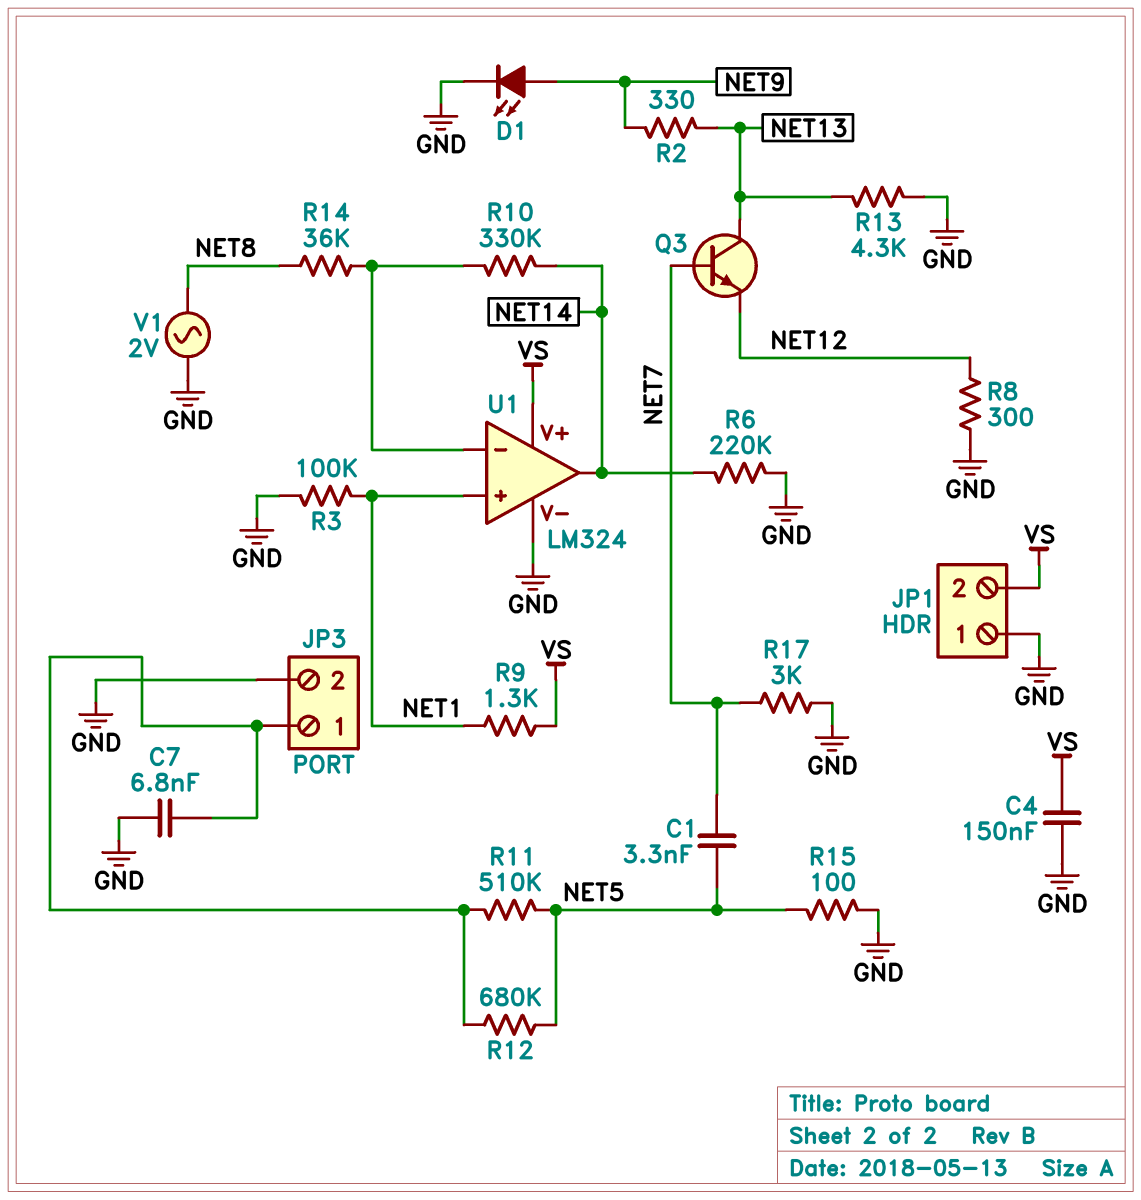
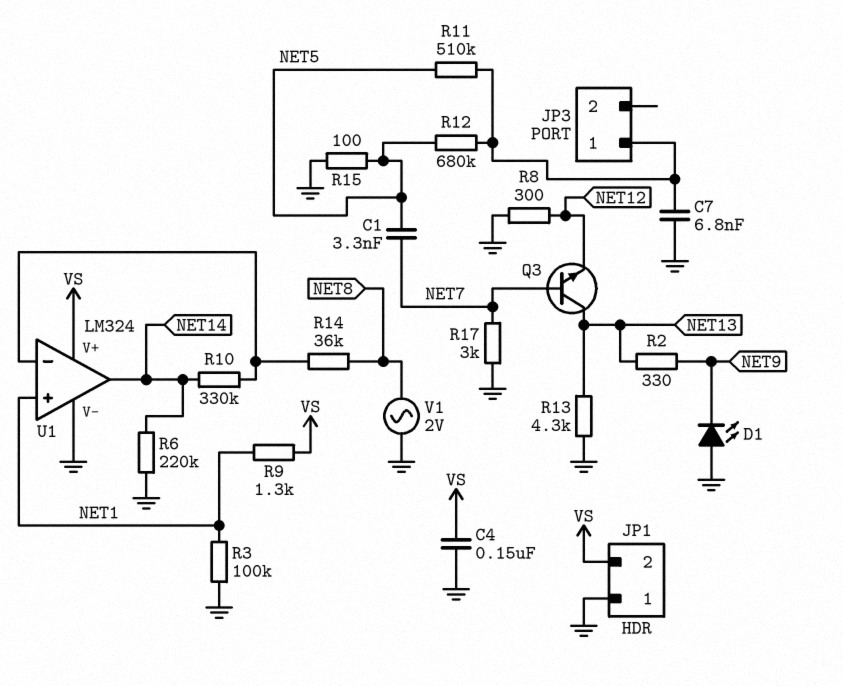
D1: LED (A NET9, K GND) -> LED (A GND, K NET9)
JP3 pin 2: GND -> none

